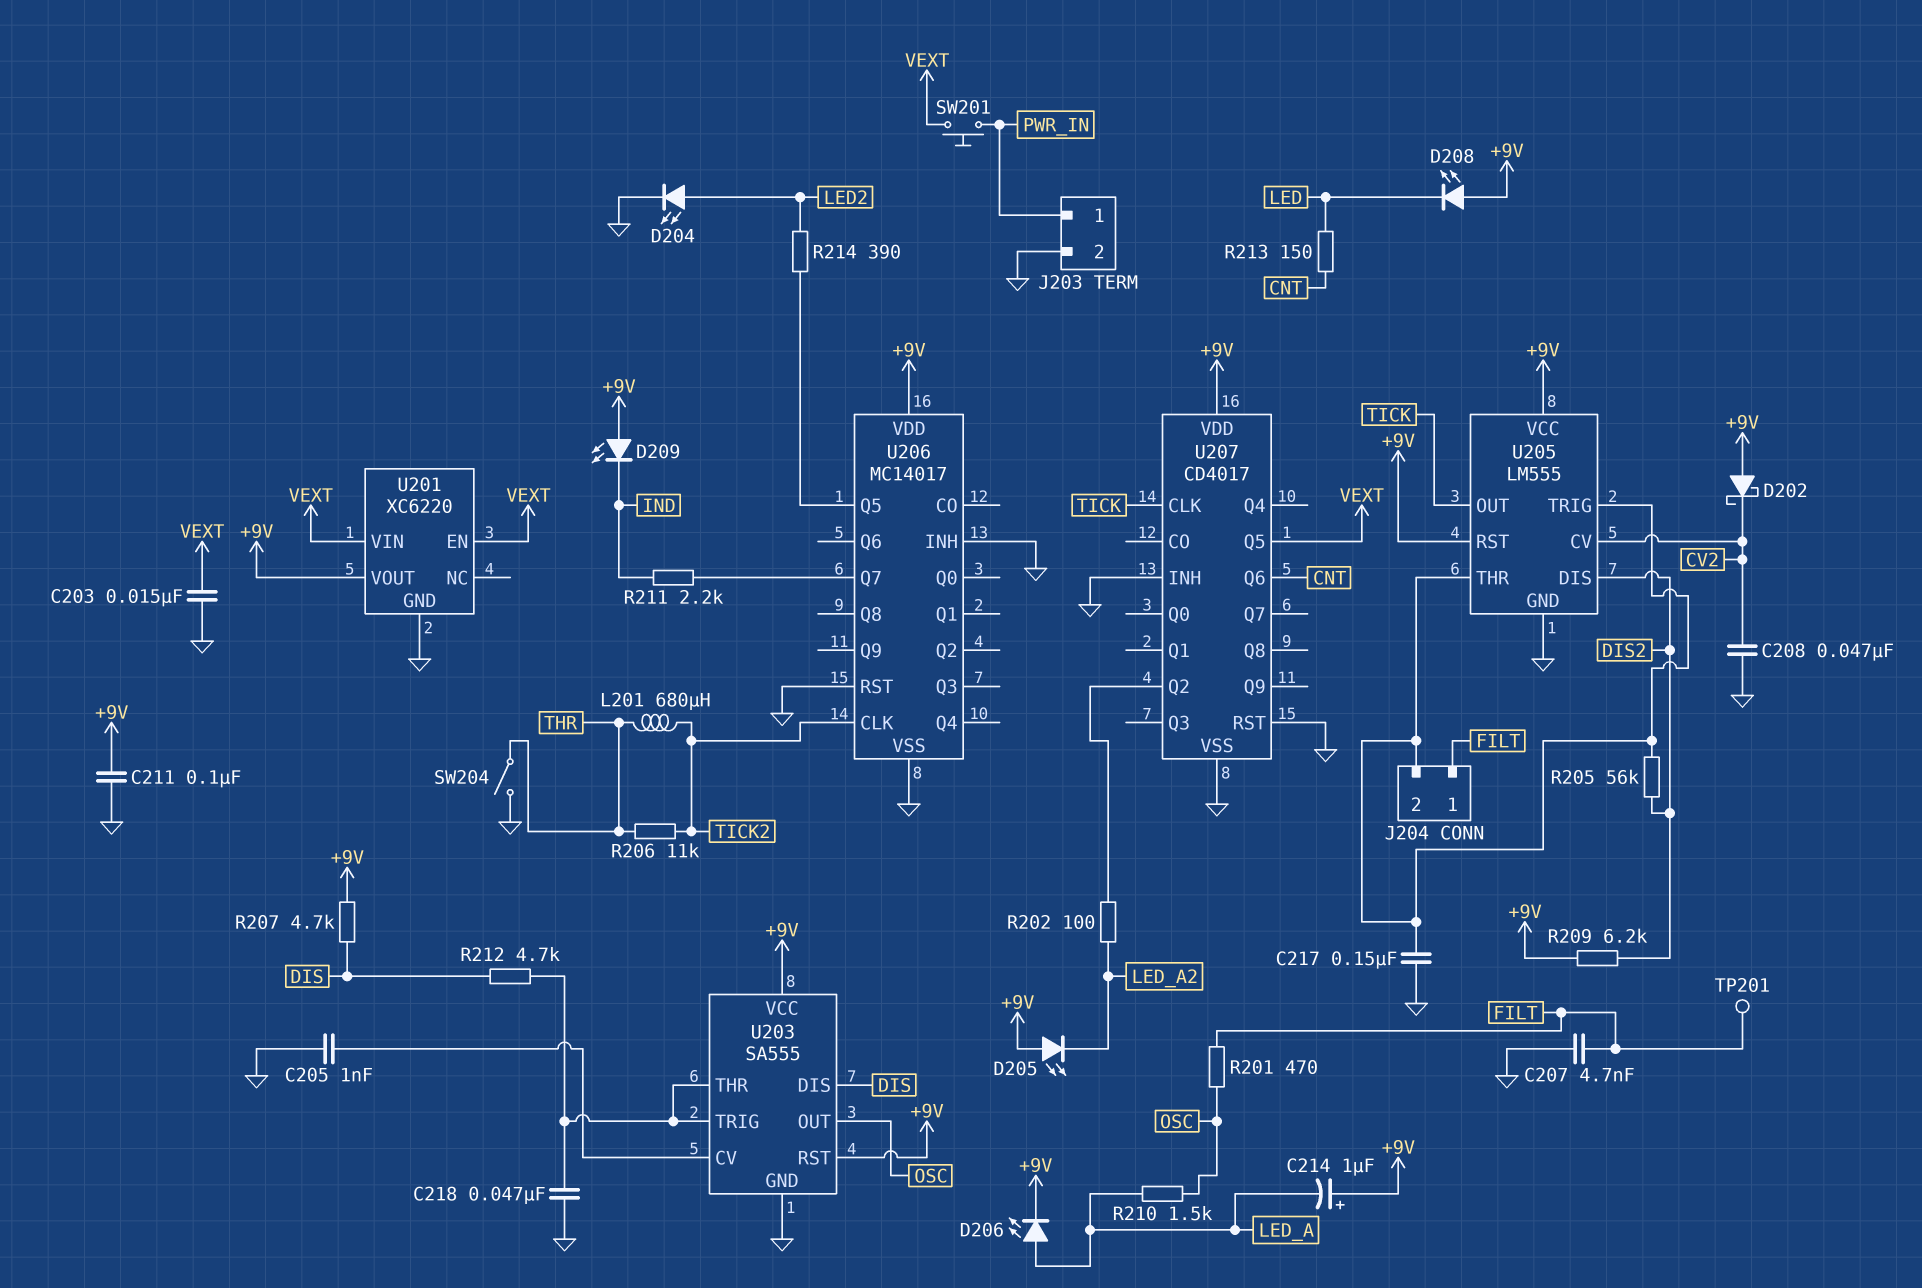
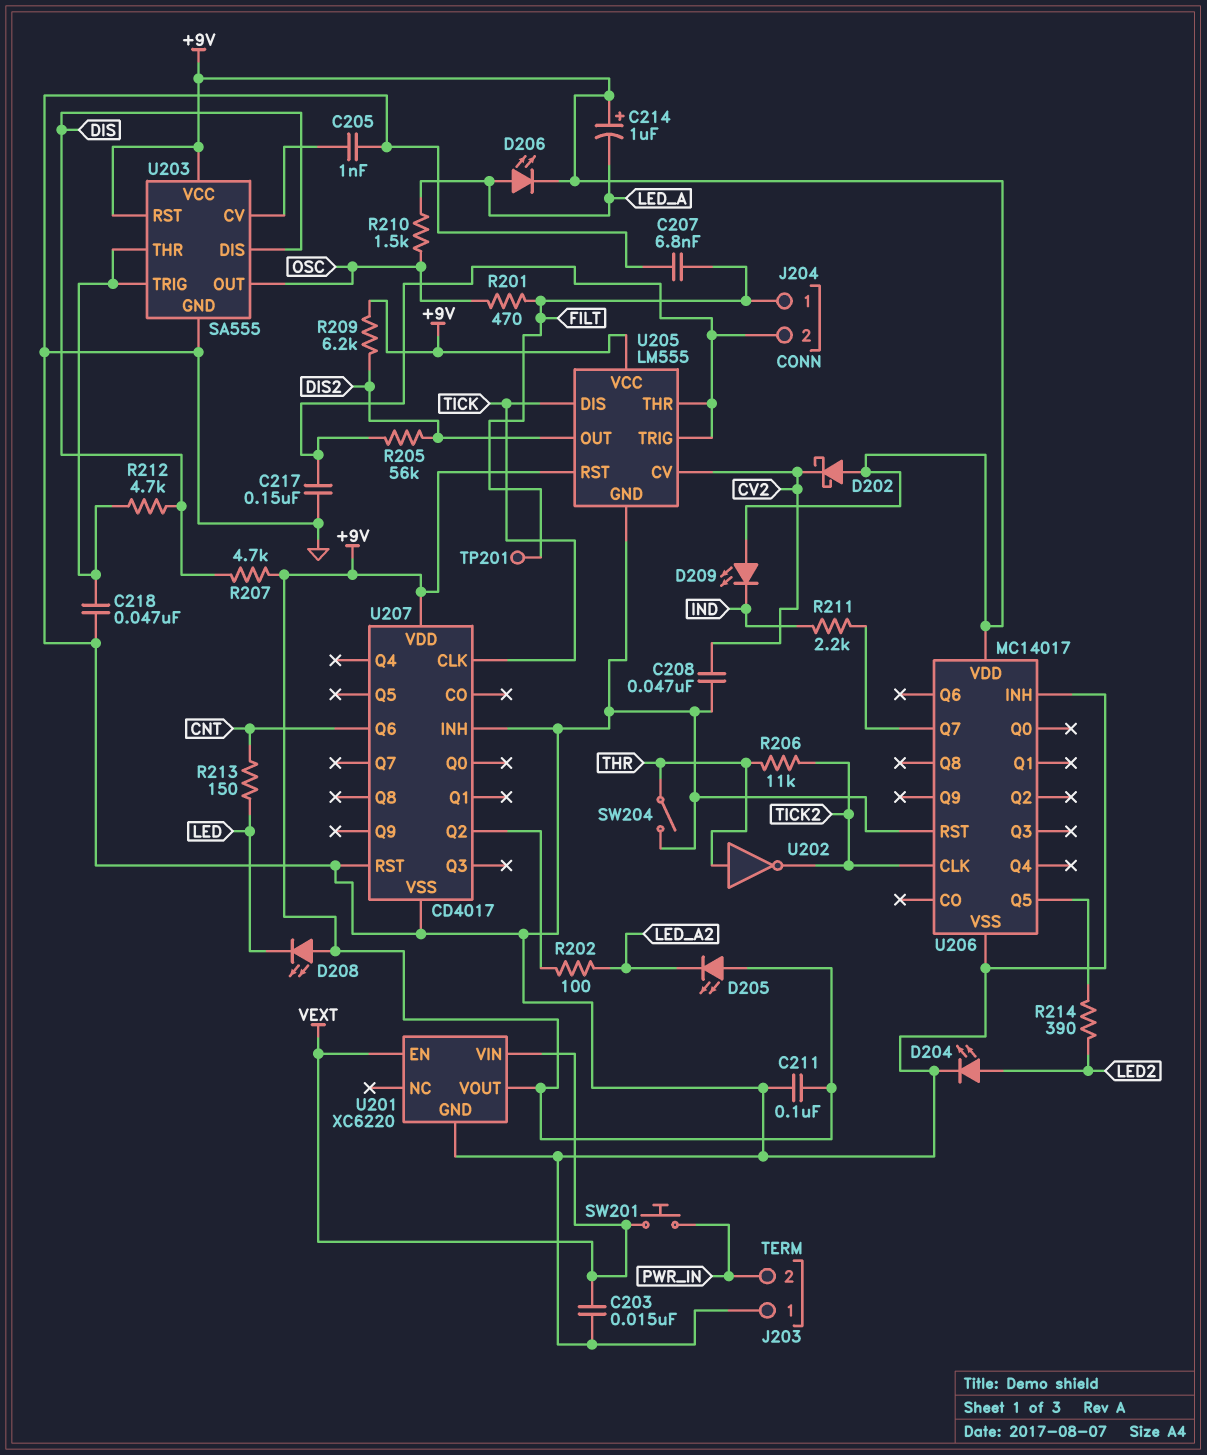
C207: 4.7nF (FILT, GND) -> 6.8nF (FILT, GND)
J203 pin 1: PWR_IN -> GND
J203 pin 2: GND -> PWR_IN
L201: 680uH (THR, TICK2) -> none
U202: none -> NOT (in THR, out TICK2)
U205 pin DIS: DIS2 -> TICK
U205 pin OUT: TICK -> DIS2
U207 pin Q5: VEXT -> none

